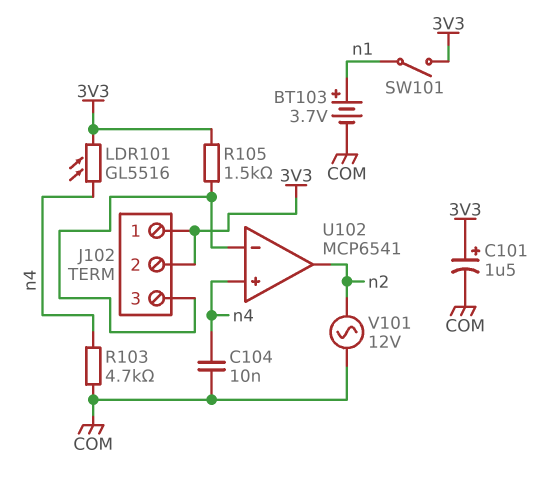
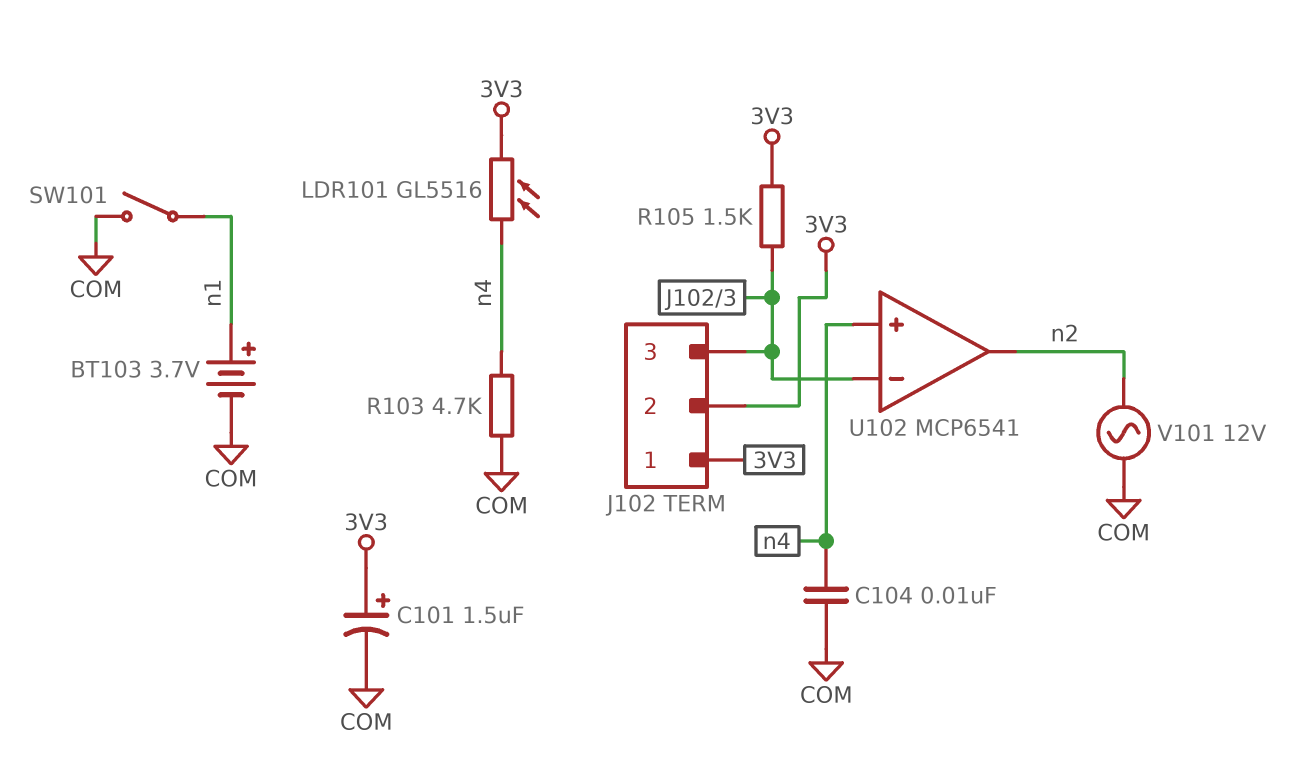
SW101: switch (3V3, n1) -> switch (COM, n1)

